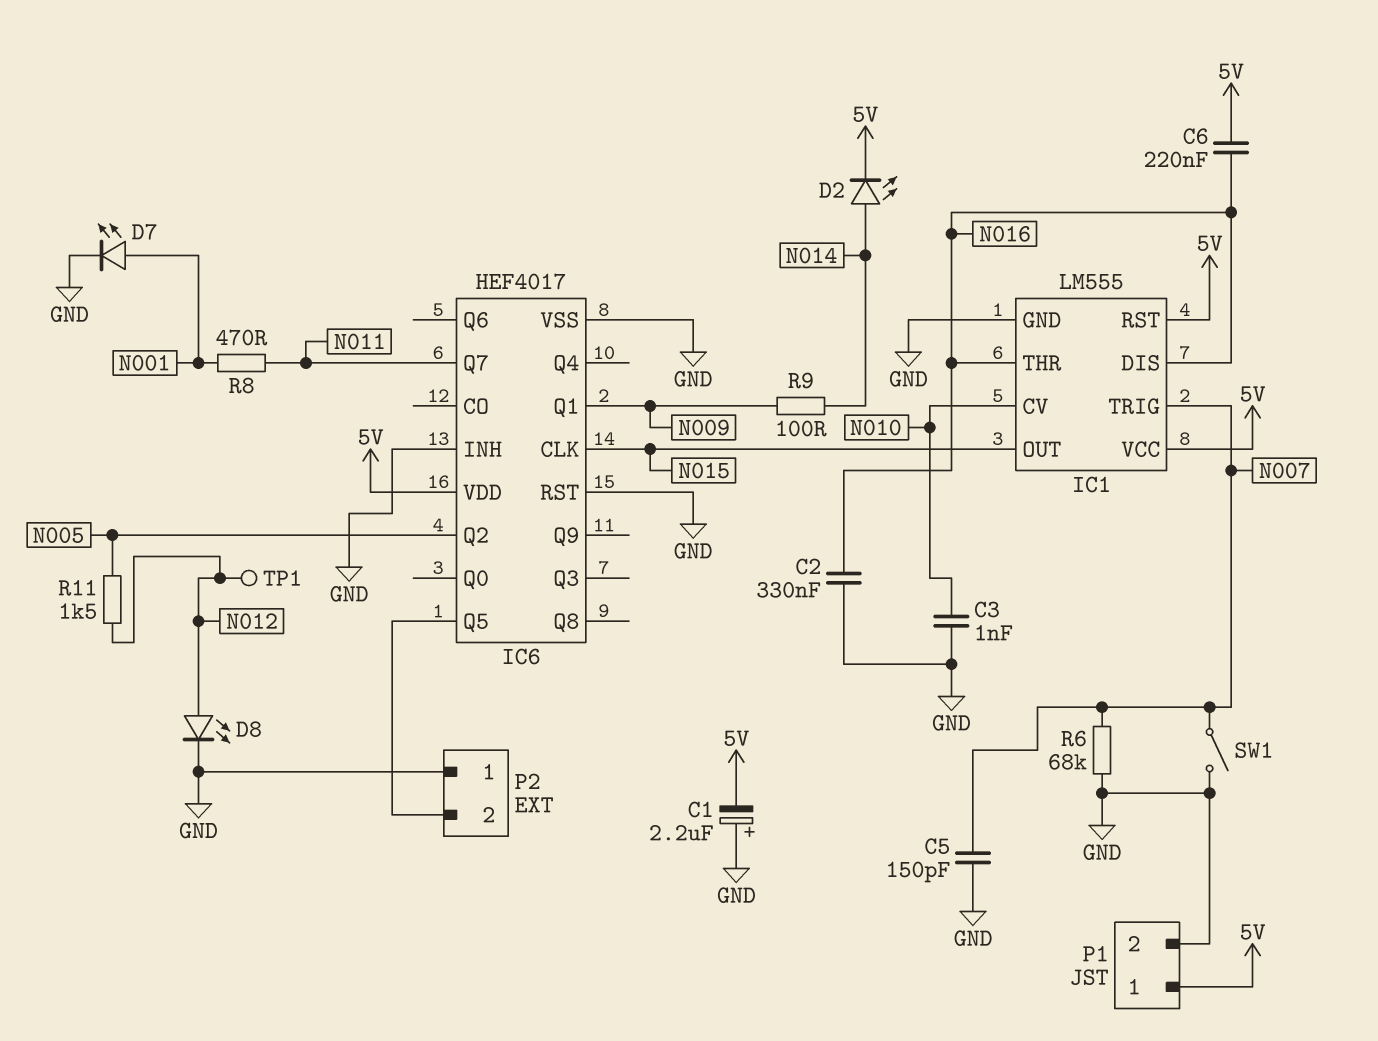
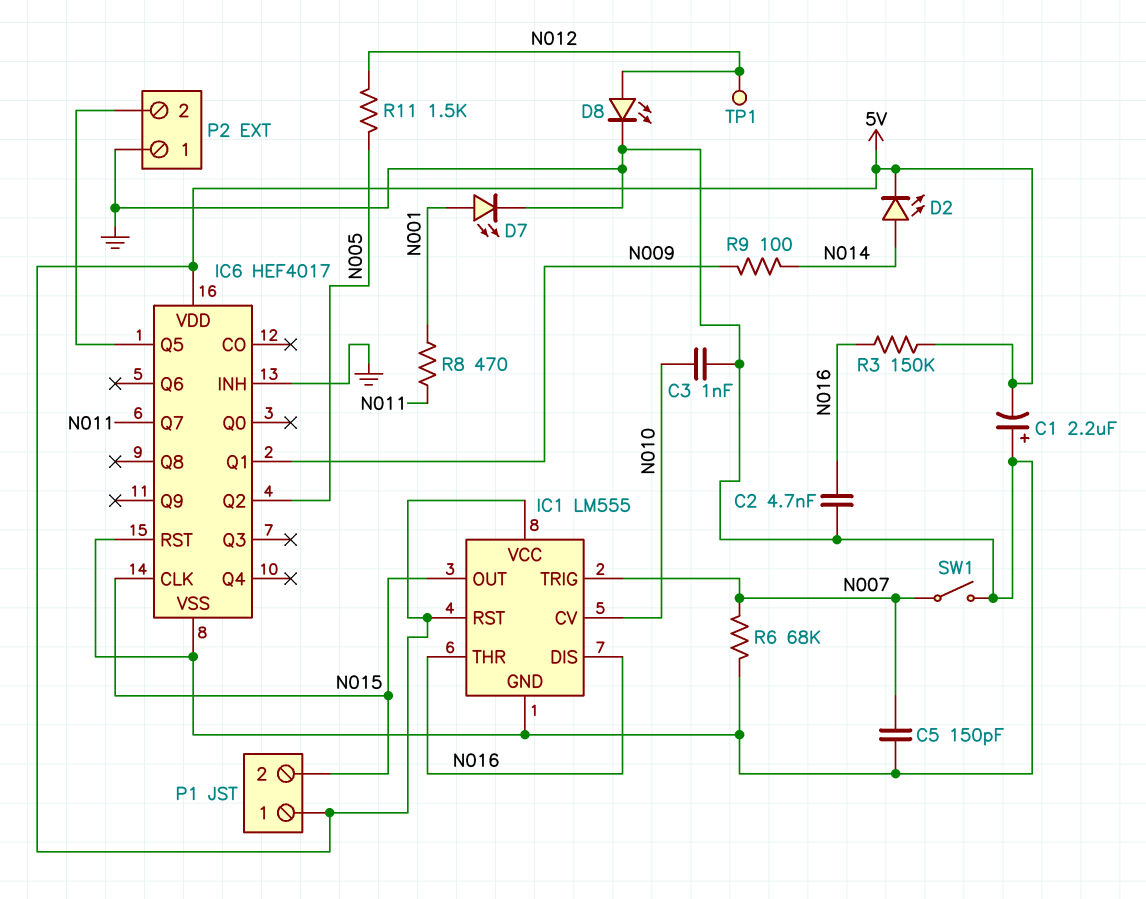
C2: 330nF (GND, N016) -> 4.7nF (GND, N016)
C6: 220nF (5V, N016) -> none
P1 pin 2: GND -> N015
R3: none -> 150k (5V, N016)

